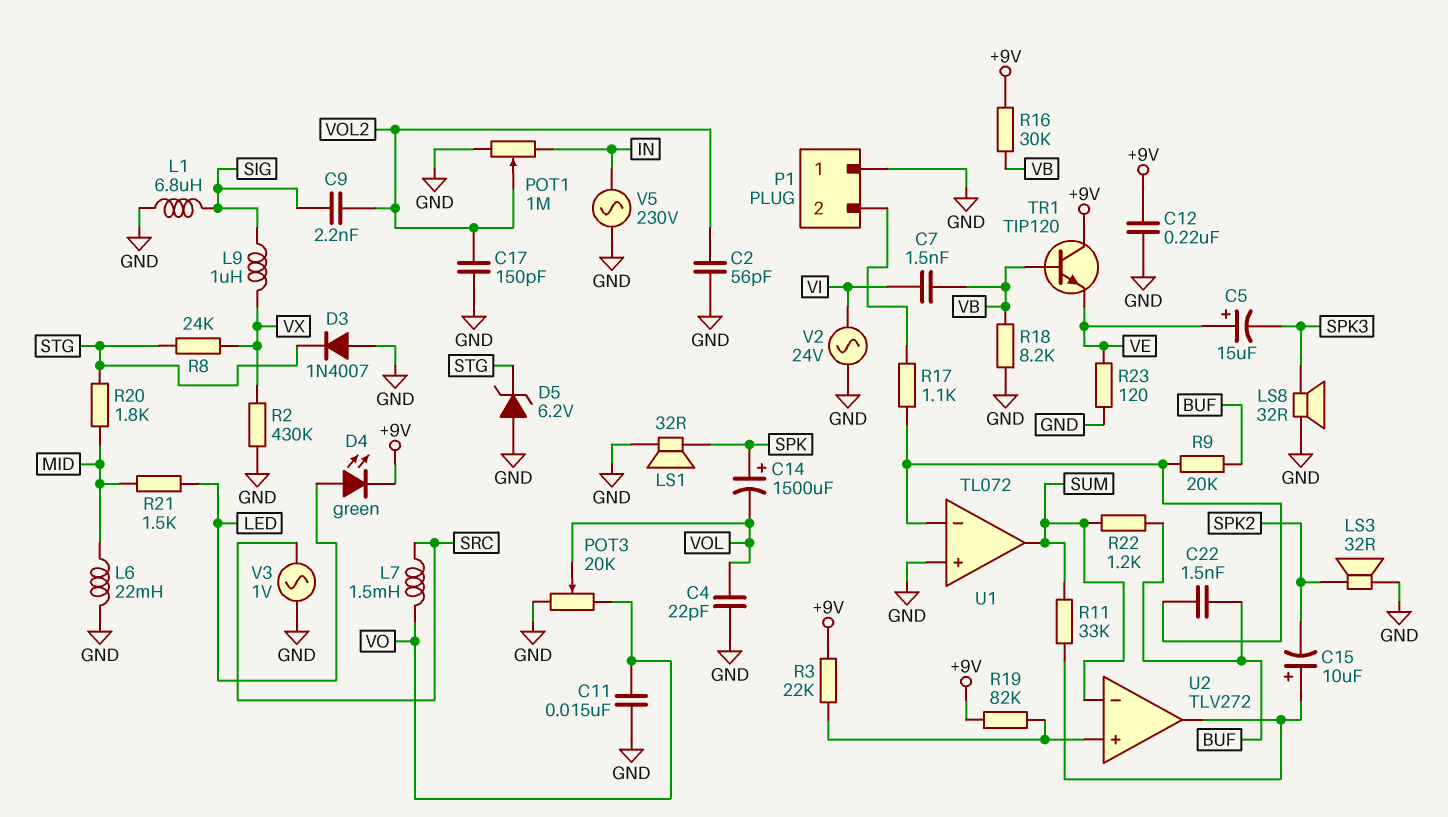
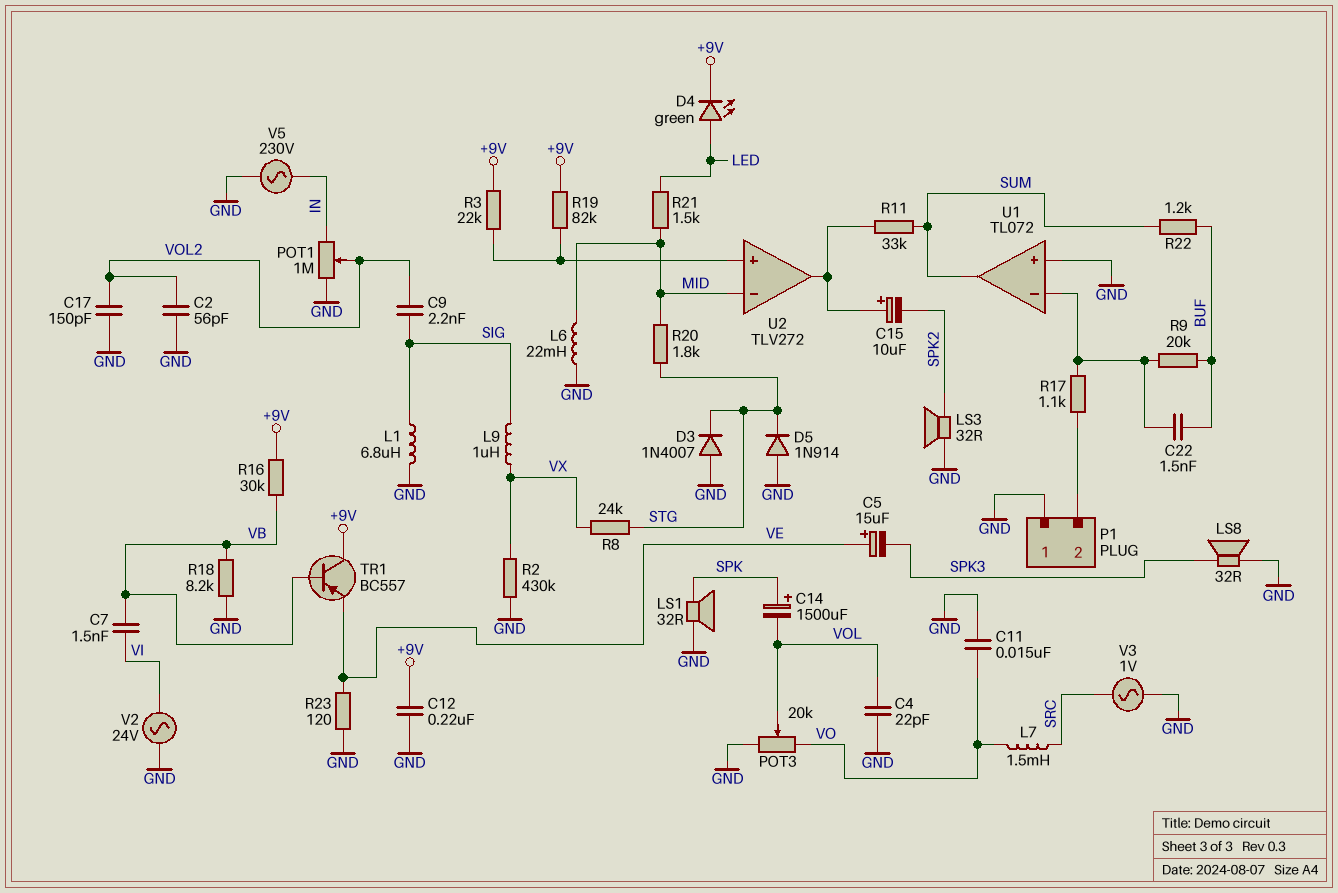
D5: zener 6.2V (A GND, K STG) -> diode 1N914 (A GND, K STG)
TR1: NPN TIP120 (B VB, C +9V, E VE) -> PNP BC557 (B VB, C +9V, E VE)
U2 pin in-: SUM -> MID

